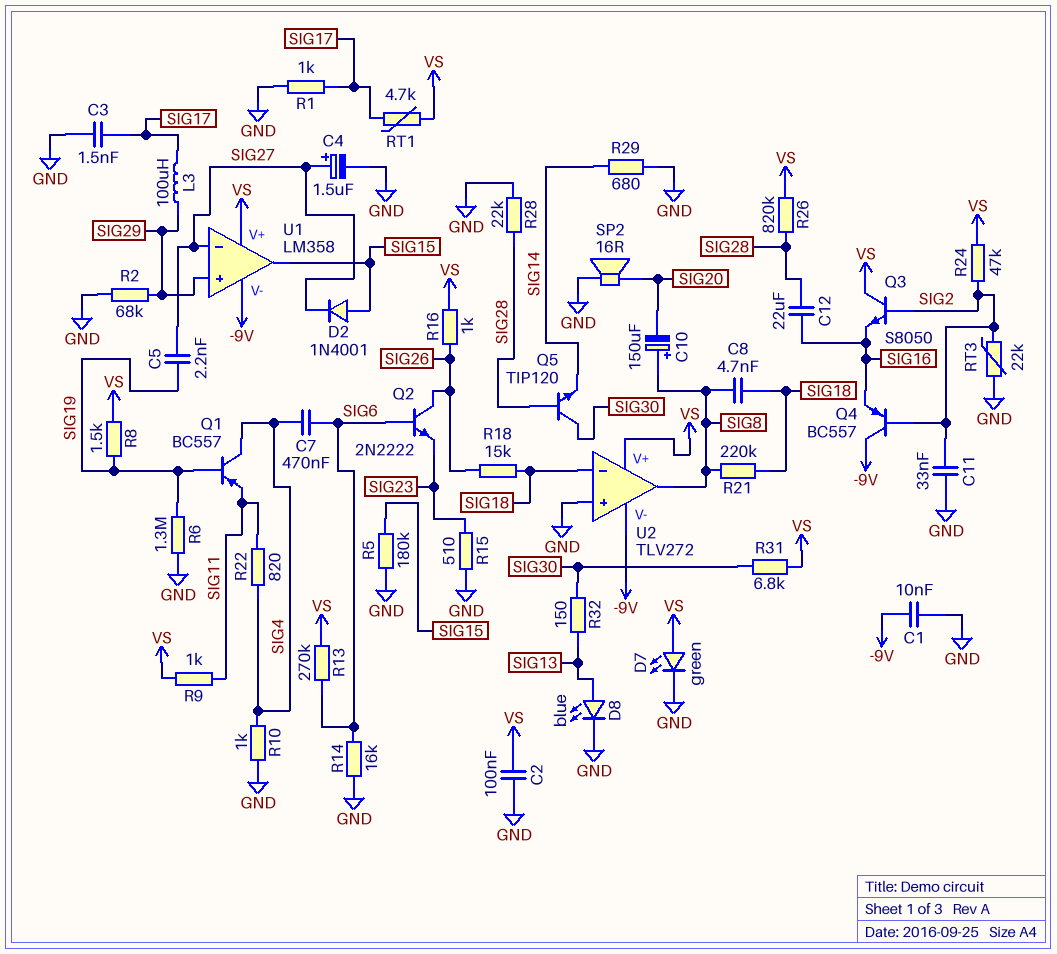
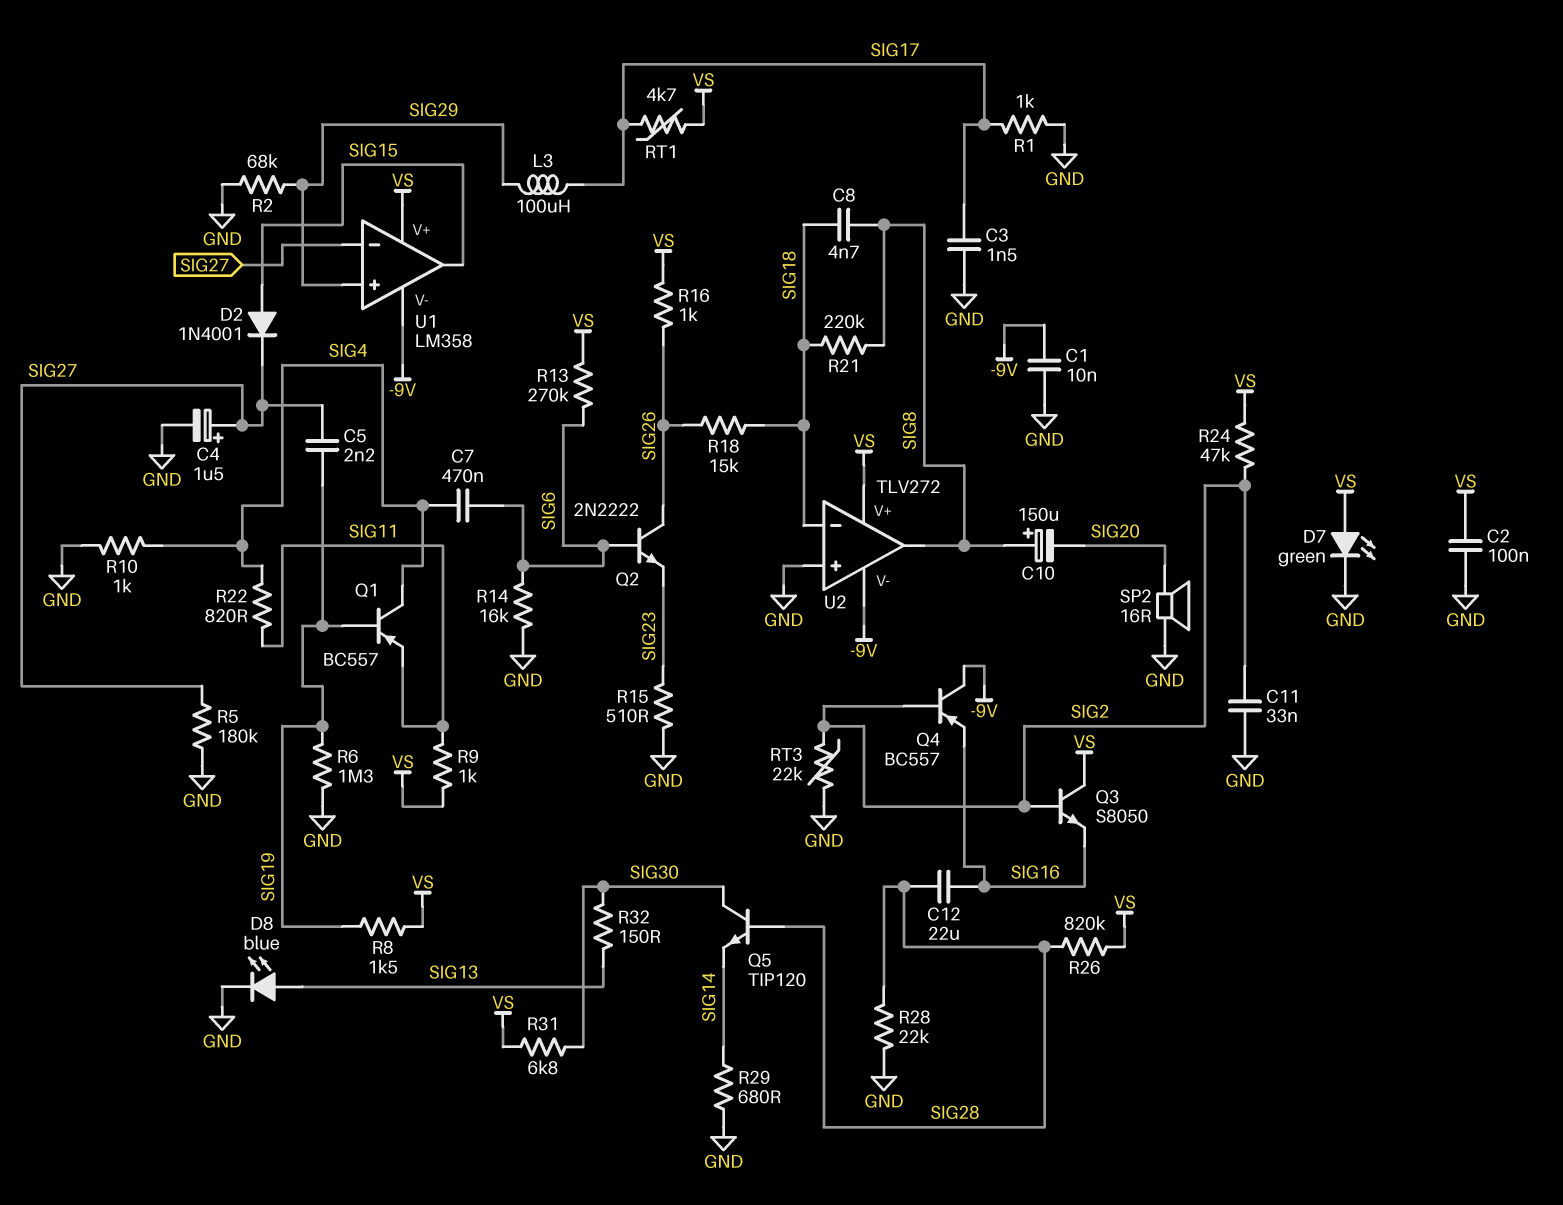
R5: 180k (GND, SIG15) -> 180k (GND, SIG27)

